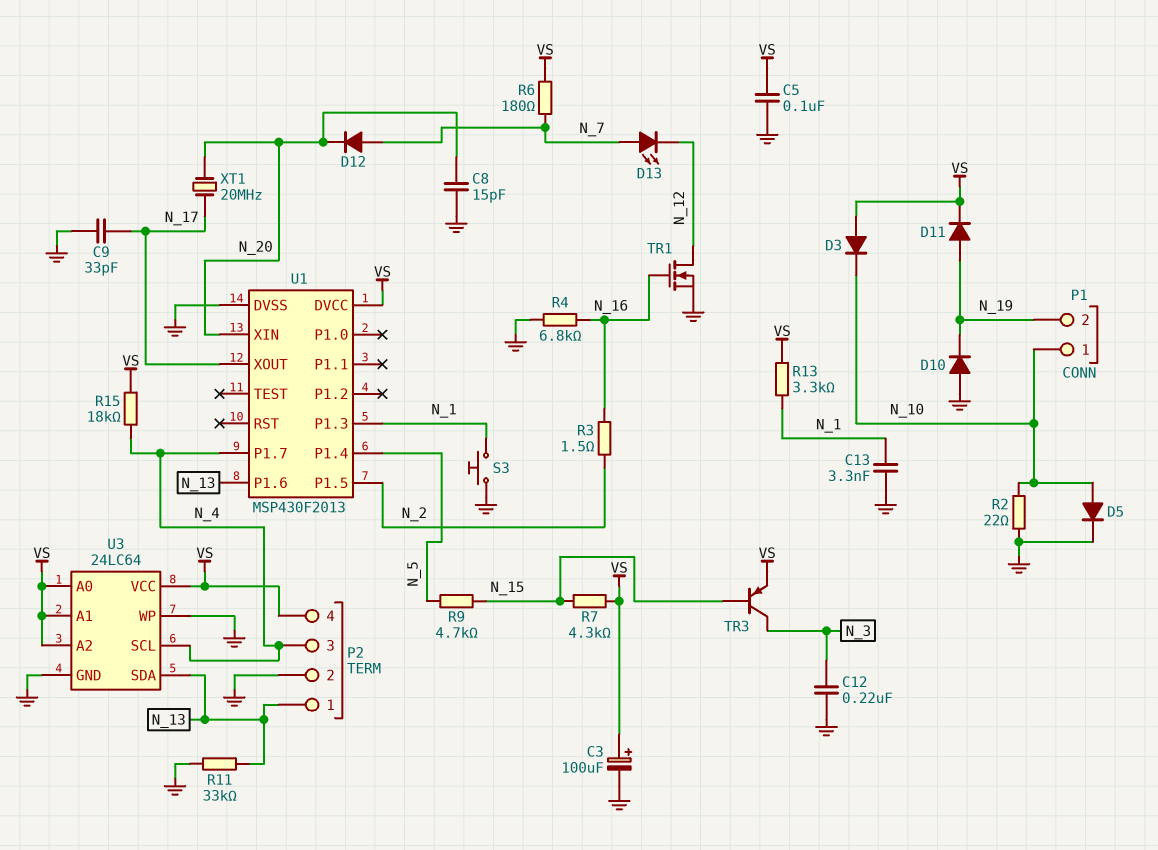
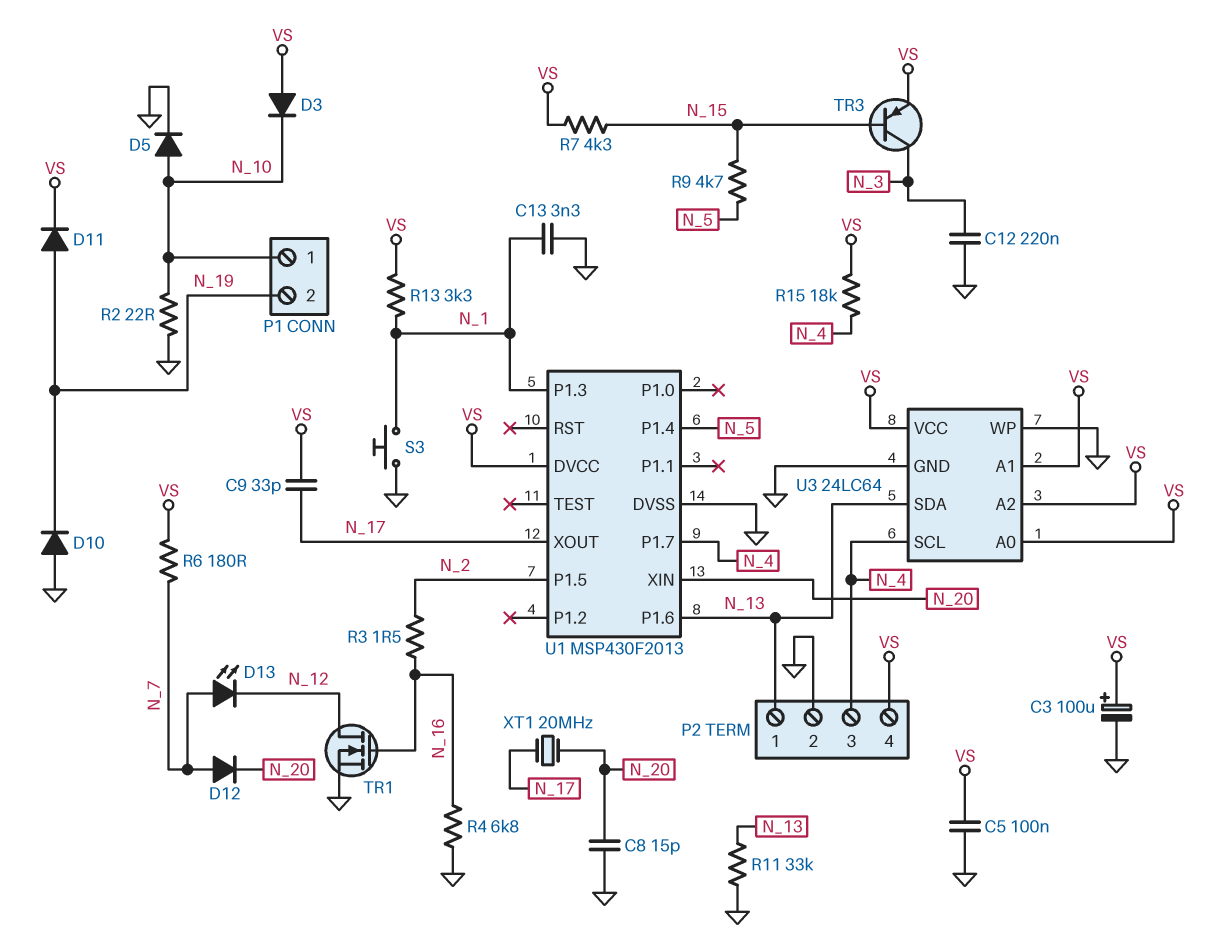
C9: 33pF (GND, N_17) -> 33pF (N_17, VS)

